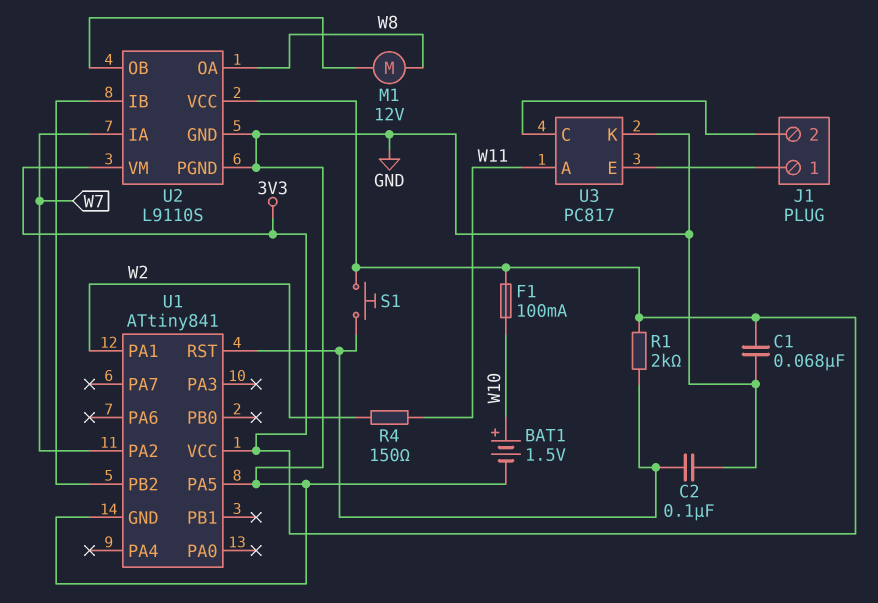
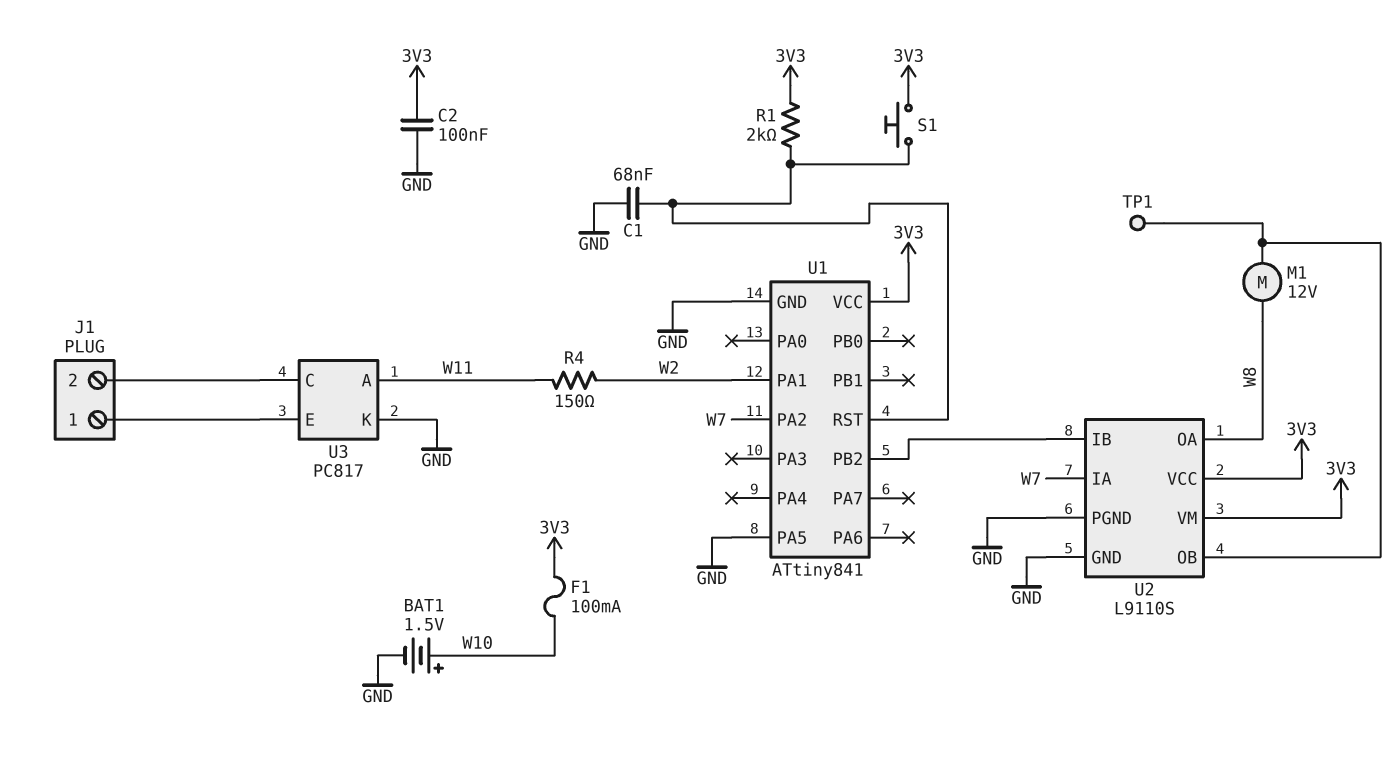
C1: 68nF (3V3, GND) -> 68nF (GND, U1/RST)
C2: 100nF (GND, U1/RST) -> 100nF (3V3, GND)
TP1: none -> test point (U2/OB)

